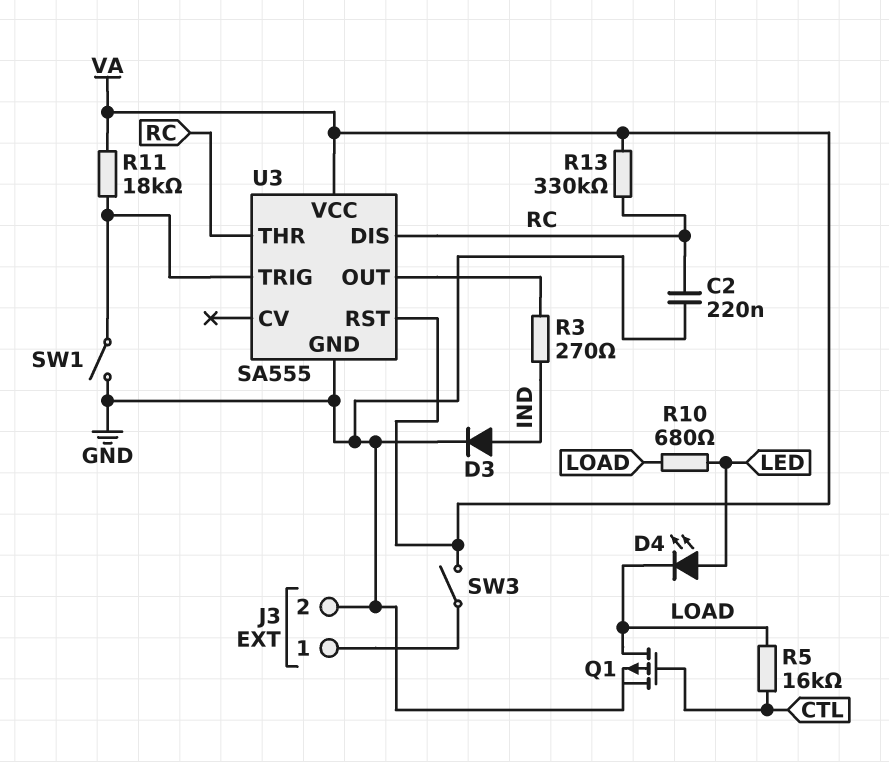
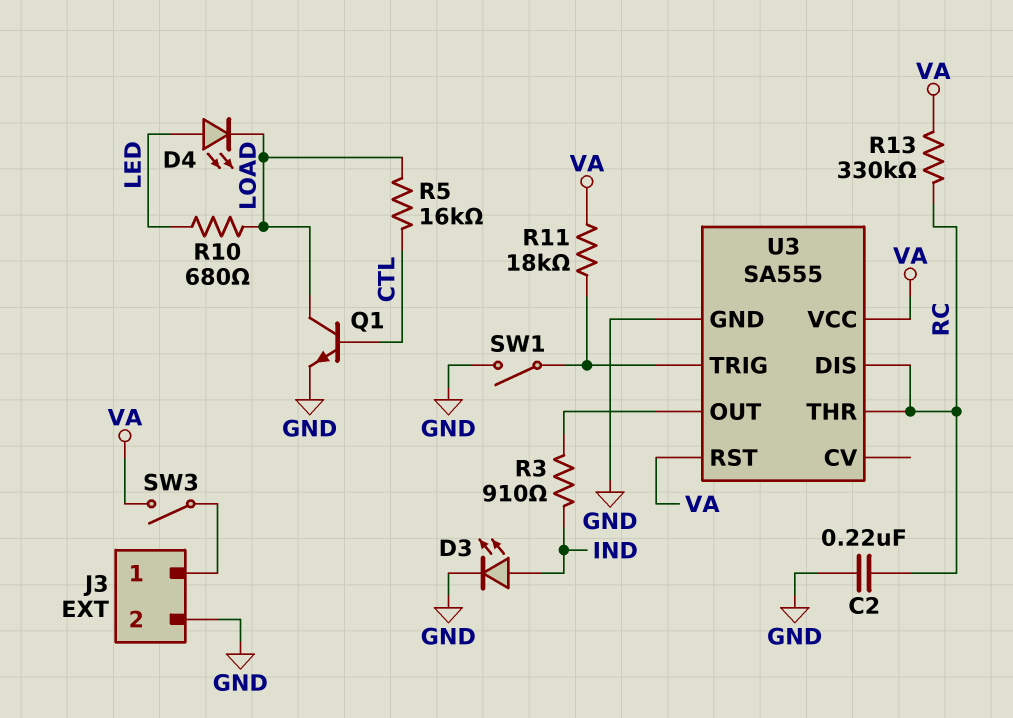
D3: diode (A IND, K GND) -> LED (A IND, K GND)
Q1: PMOS (G CTL, D LOAD, S GND) -> NPN (B CTL, C LOAD, E GND)
R3: 270 (IND, U3/OUT) -> 910 (IND, U3/OUT)

